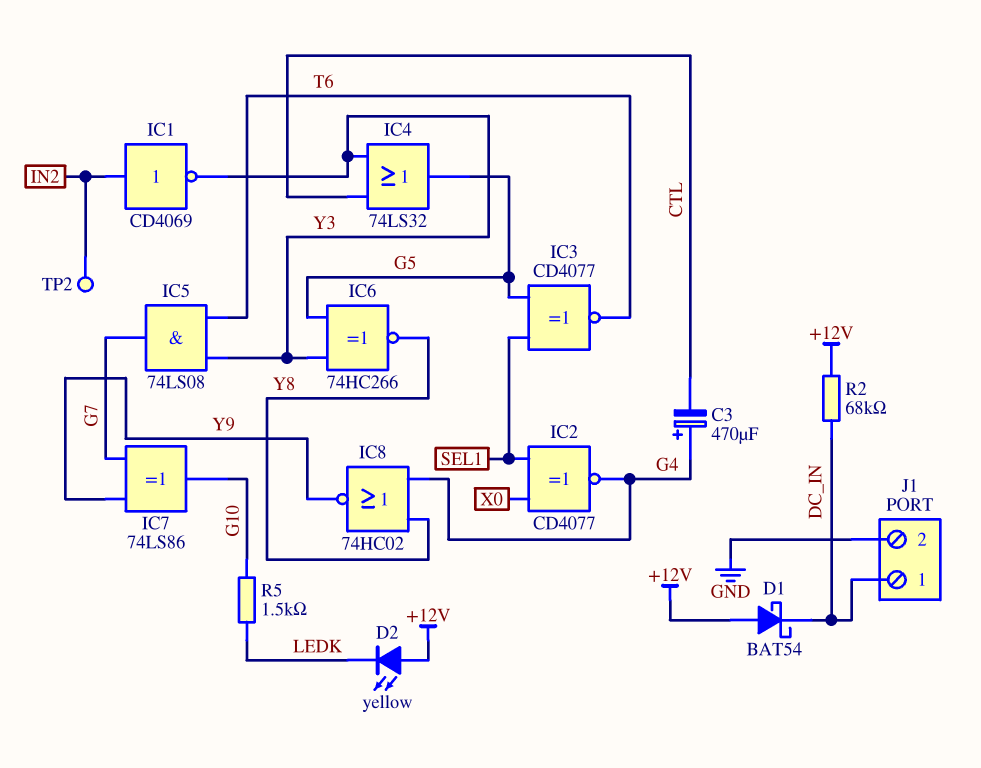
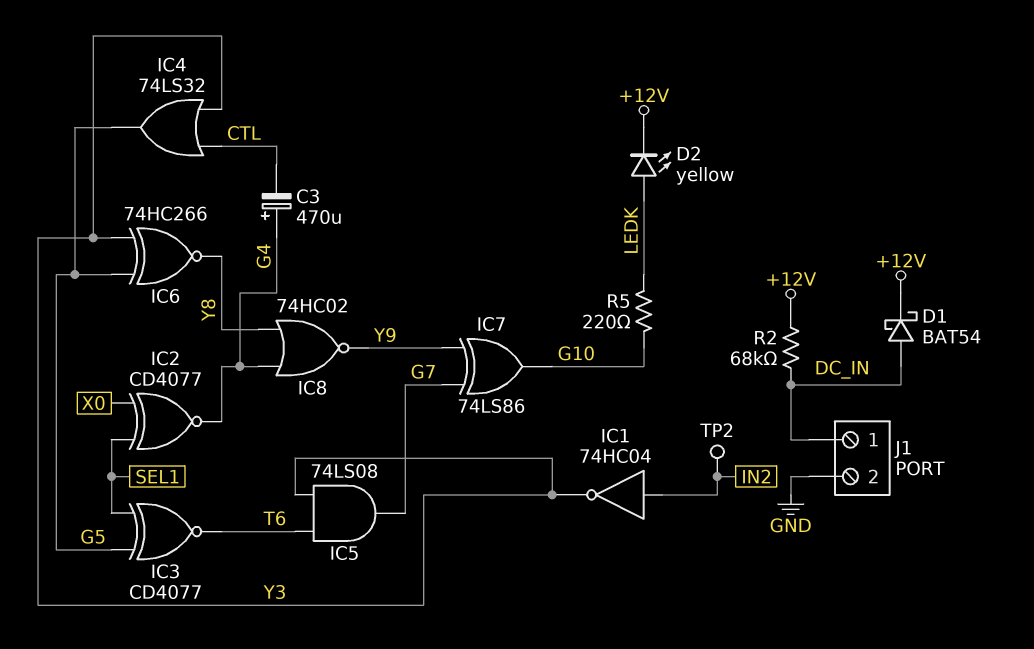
D1: schottky BAT54 (A +12V, K DC_IN) -> schottky BAT54 (A DC_IN, K +12V)
D2: LED yellow (A +12V, K LEDK) -> LED yellow (A LEDK, K +12V)
IC1: NOT CD4069 (in IN2, out Y3) -> NOT 74HC04 (in IN2, out Y3)
R5: 1.5k (G10, LEDK) -> 220 (G10, LEDK)

